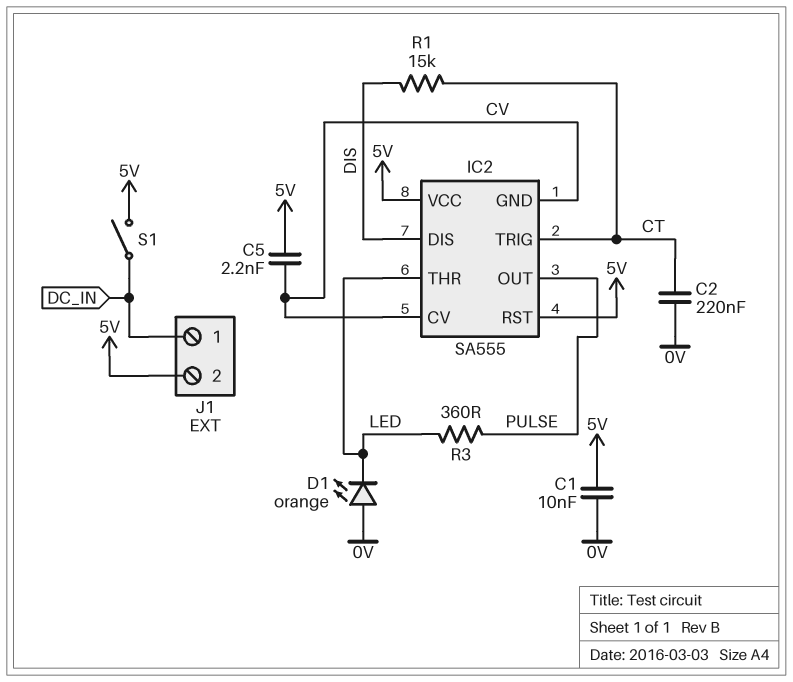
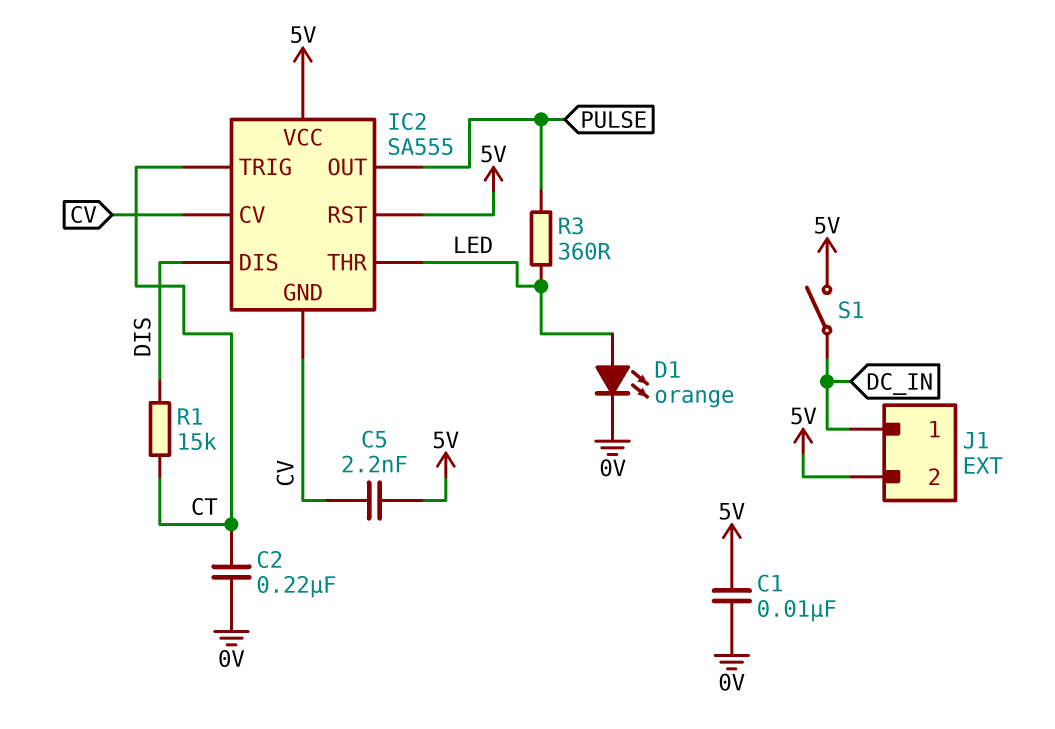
D1: LED orange (A 0V, K LED) -> LED orange (A LED, K 0V)

